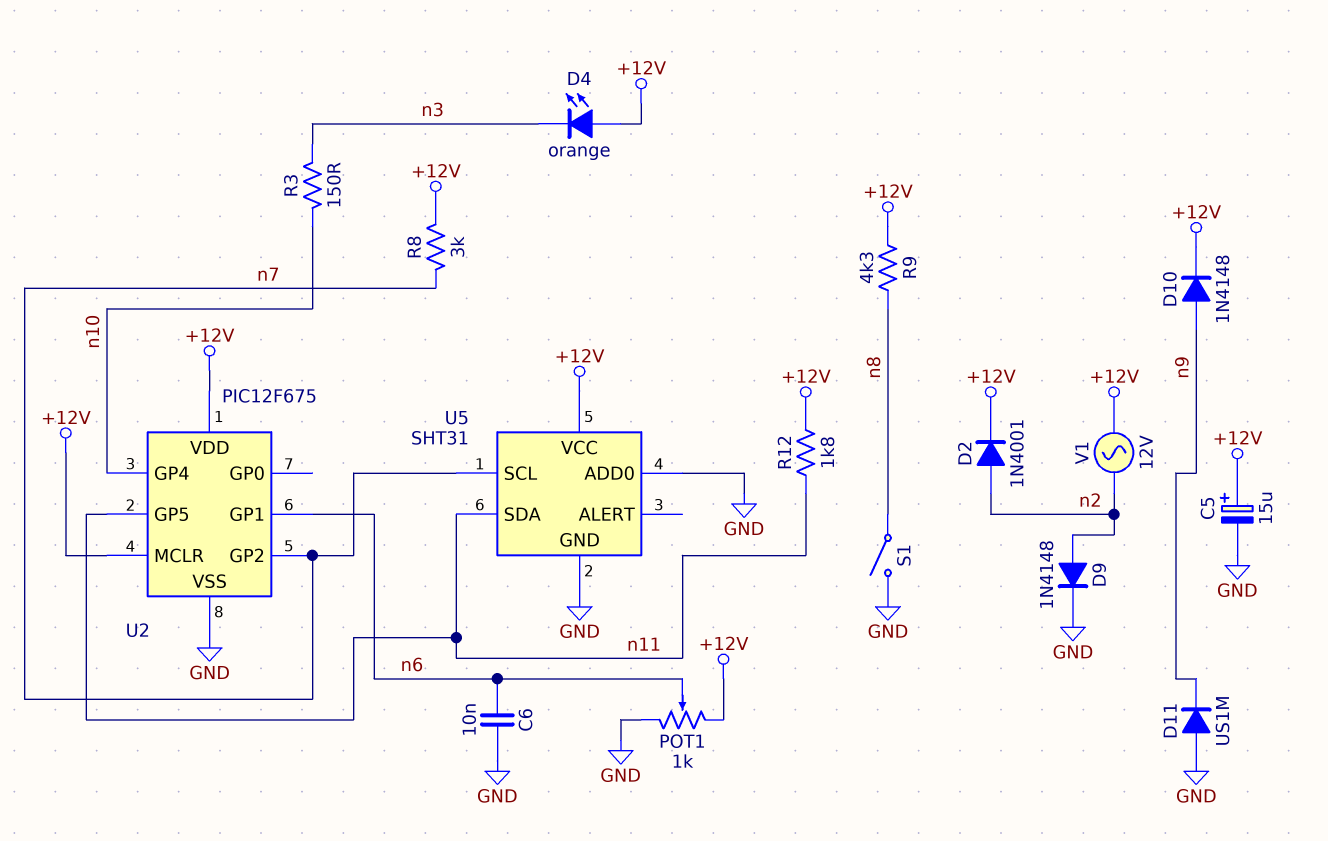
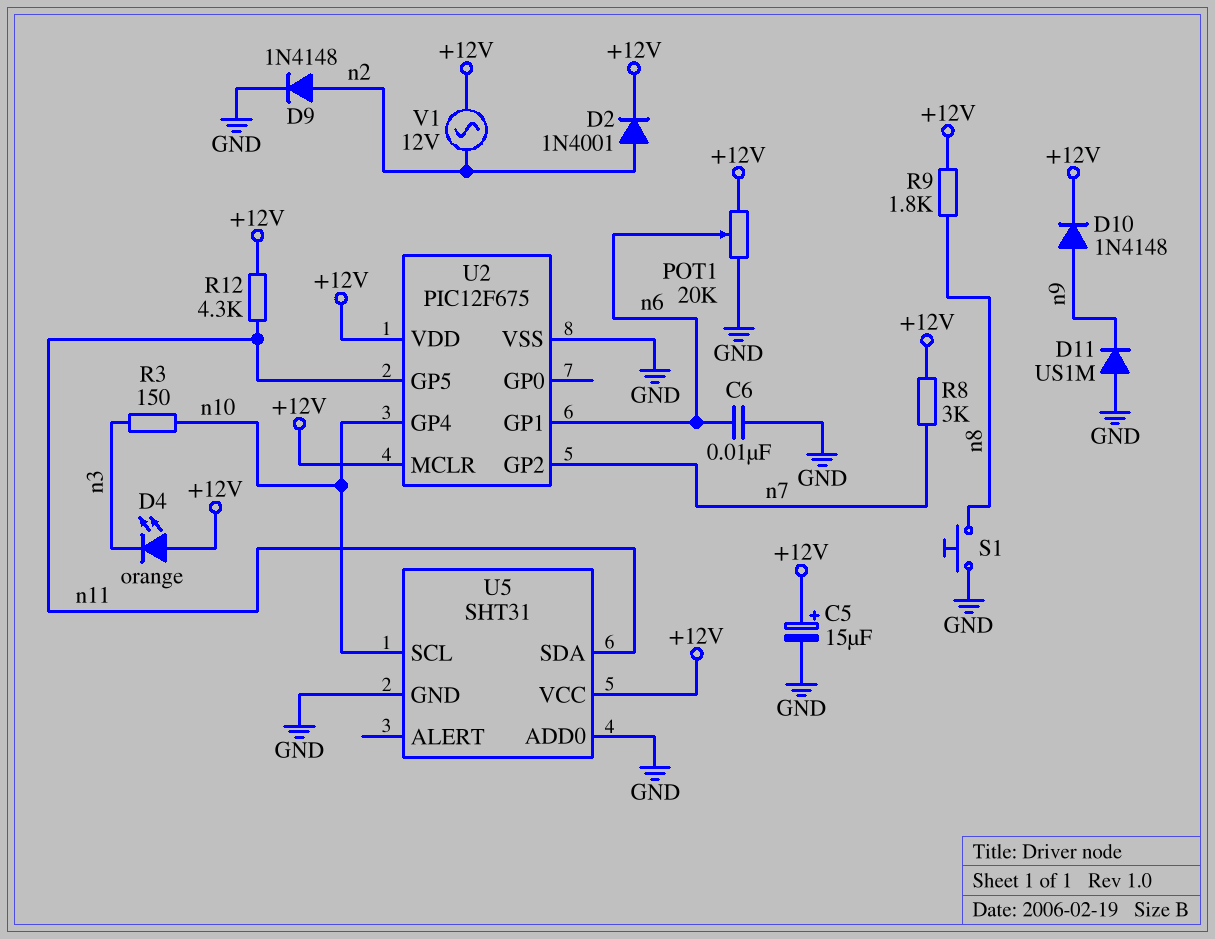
POT1: 1k (+12V, GND, wiper n6) -> 20k (+12V, GND, wiper n6)
R9: 4.3k (+12V, n8) -> 1.8k (+12V, n8)
R12: 1.8k (+12V, n11) -> 4.3k (+12V, n11)
S1: switch (GND, n8) -> button (GND, n8)
U5 pin SCL: n7 -> n10

